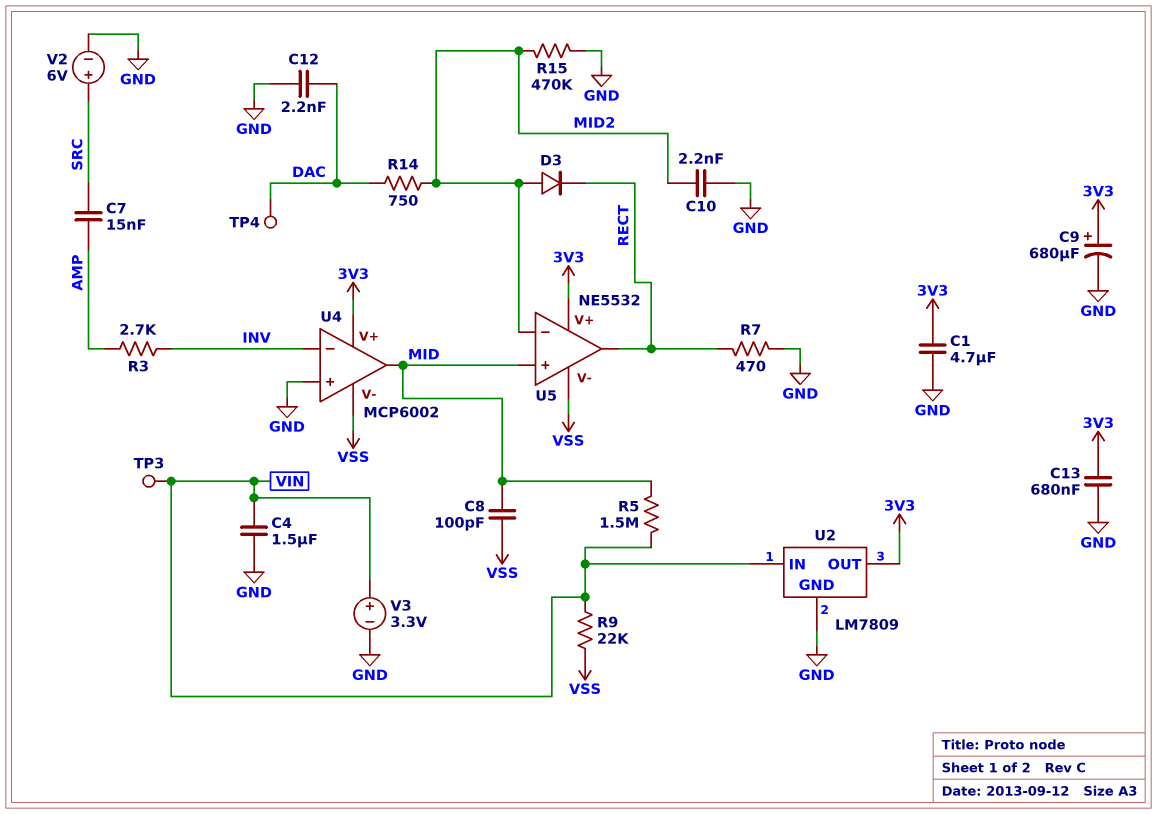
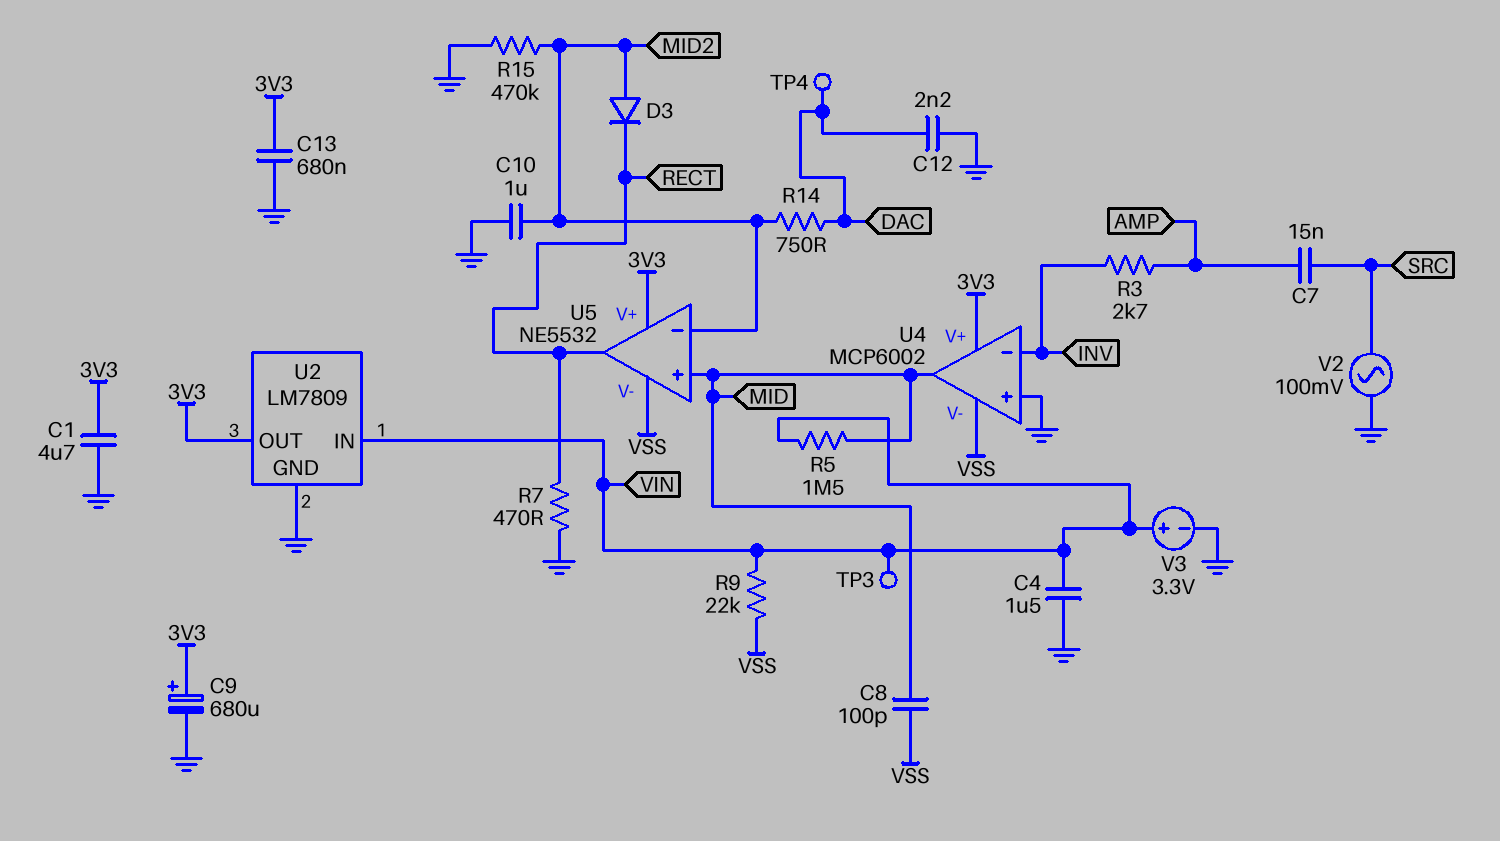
C10: 2.2nF (GND, MID2) -> 1uF (GND, MID2)
V2: 6V (plus SRC, minus GND) -> AC 100mV (GND, SRC)

